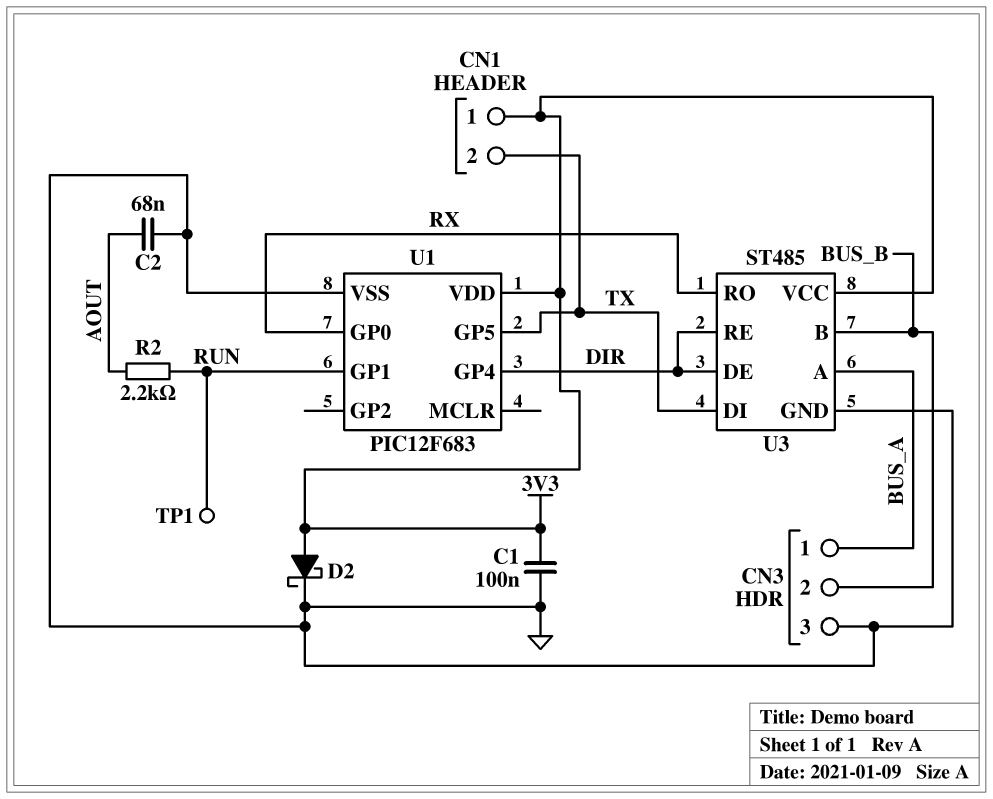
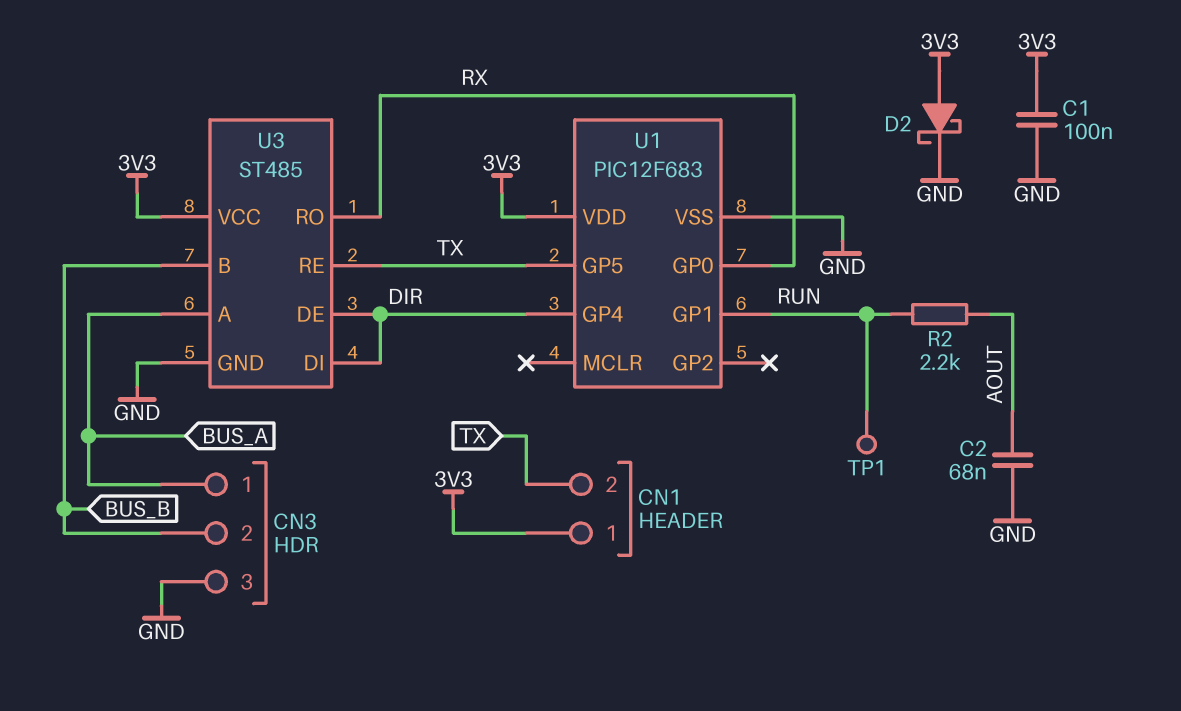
U3 pin DI: TX -> DIR
U3 pin RE: DIR -> TX

